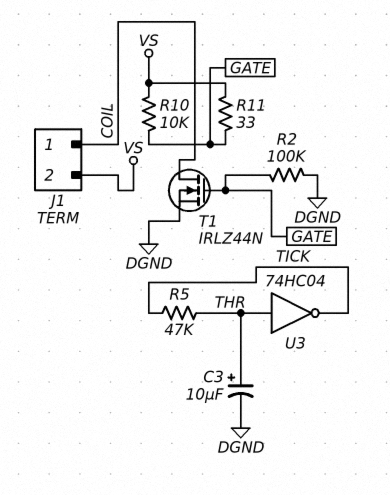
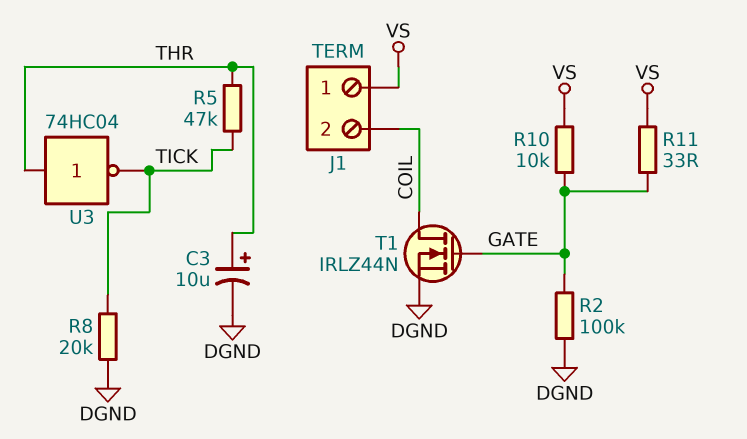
J1 pin 1: COIL -> VS
J1 pin 2: VS -> COIL
R8: none -> 20k (DGND, TICK)

